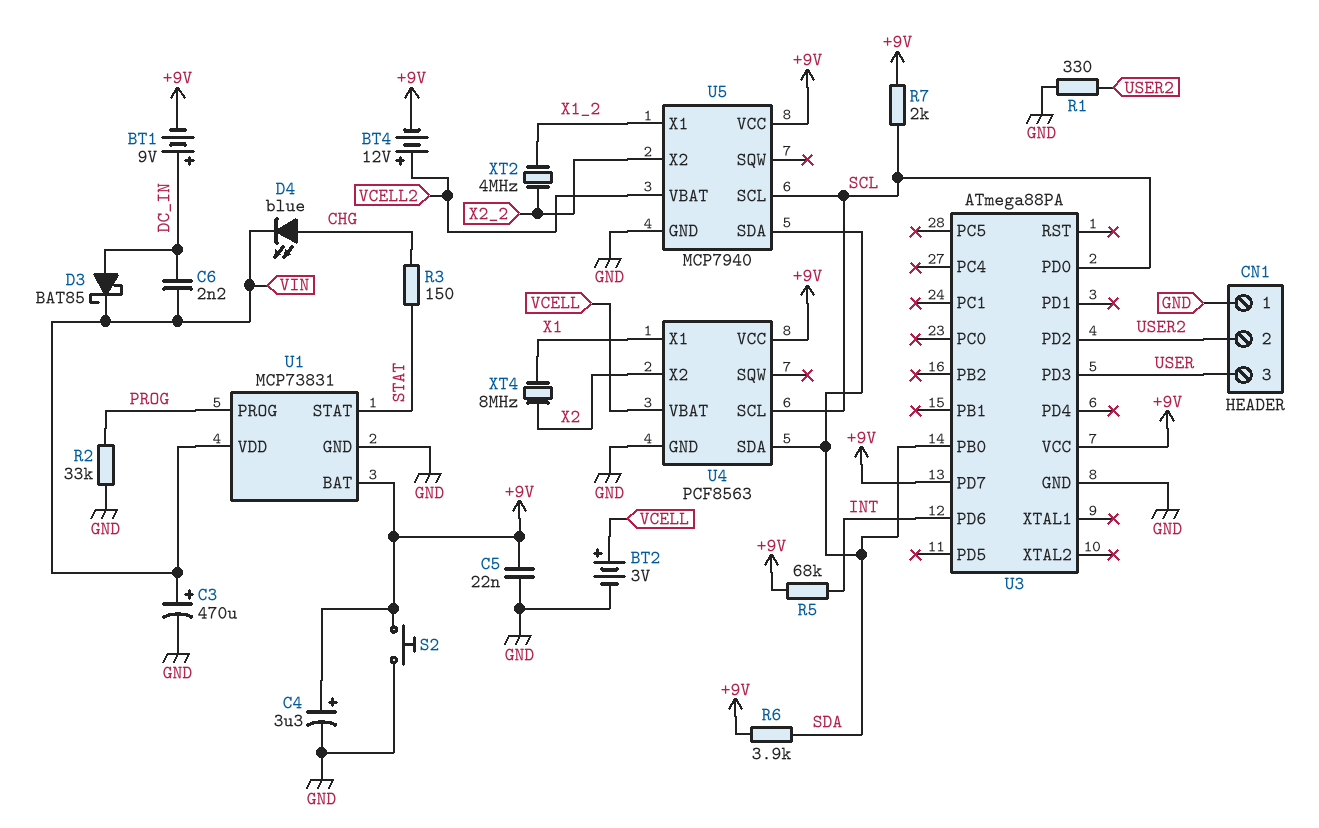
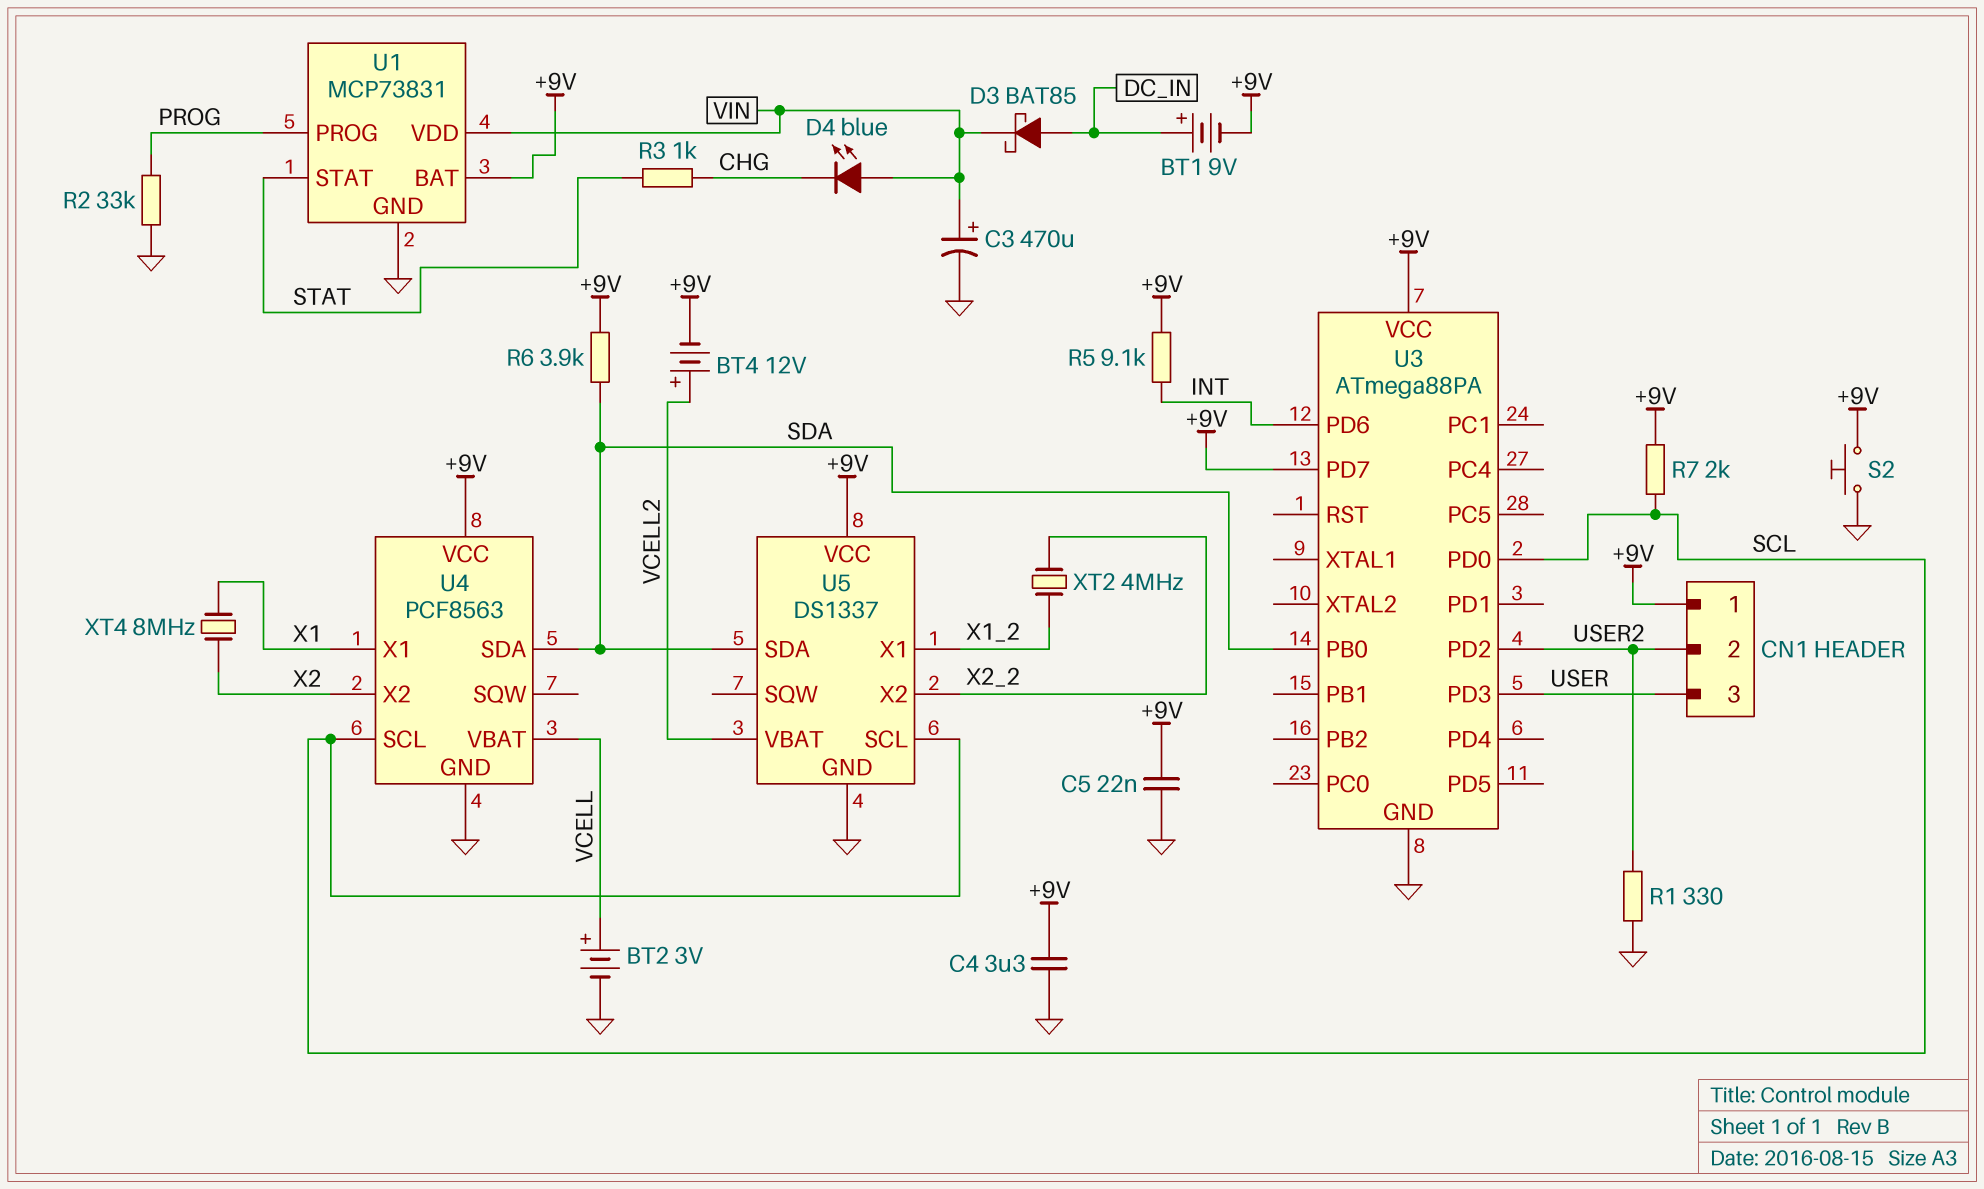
C4: 3.3uF (plus +9V, minus GND) -> 3.3uF (+9V, GND)
C6: 2.2nF (DC_IN, VIN) -> none
CN1 pin 1: GND -> +9V
D4: LED blue (A CHG, K VIN) -> LED blue (A VIN, K CHG)
R3: 150 (CHG, STAT) -> 1k (CHG, STAT)
R5: 68k (+9V, INT) -> 9.1k (+9V, INT)
U5: MCP7940 -> DS1337

